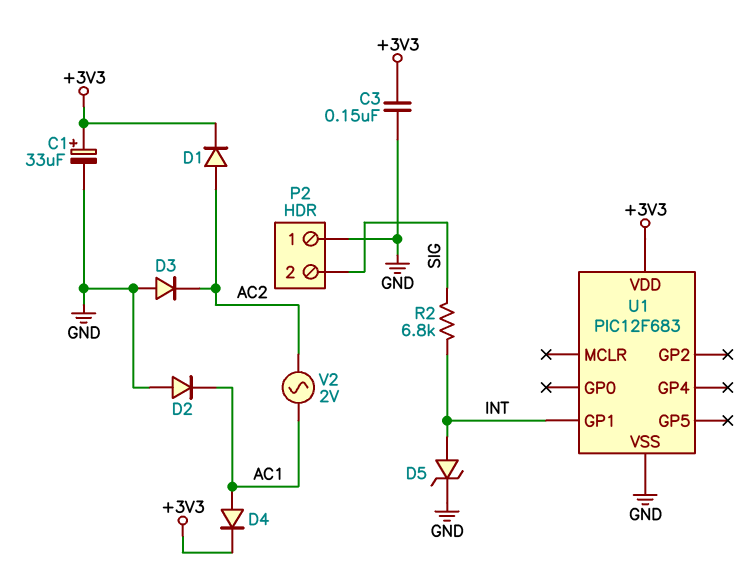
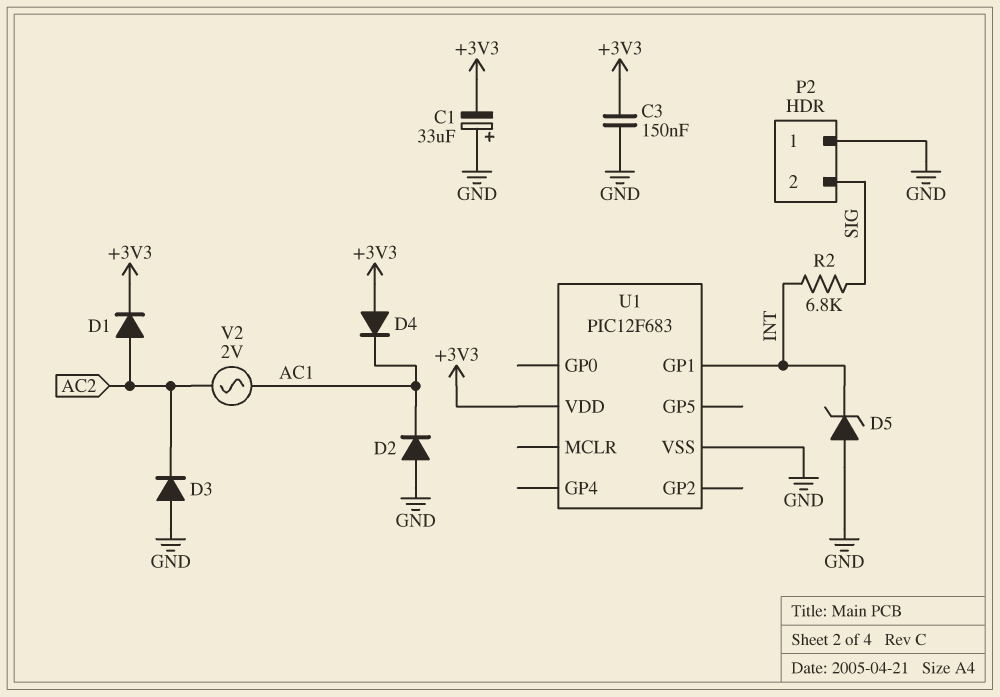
C1: 33uF (plus +3V3, minus GND) -> 33uF (plus GND, minus +3V3)
D4: diode (A AC1, K +3V3) -> diode (A +3V3, K AC1)
D5: zener (A INT, K GND) -> zener (A GND, K INT)

